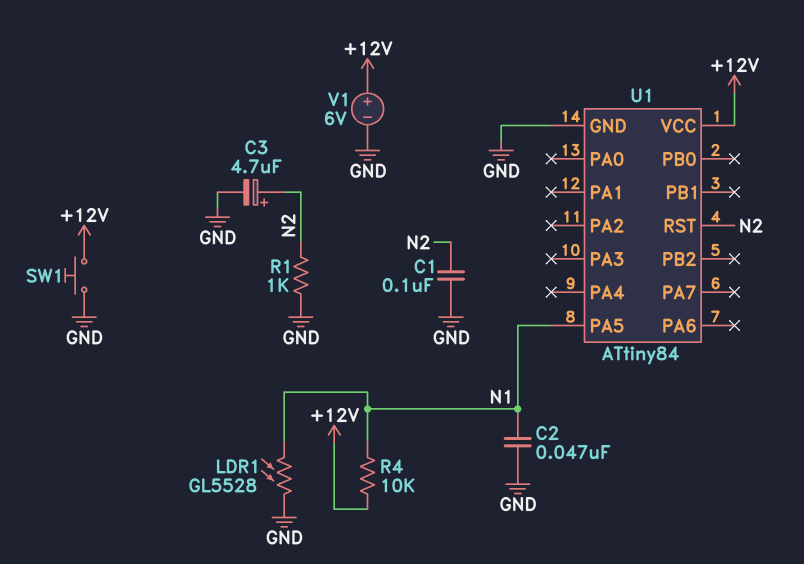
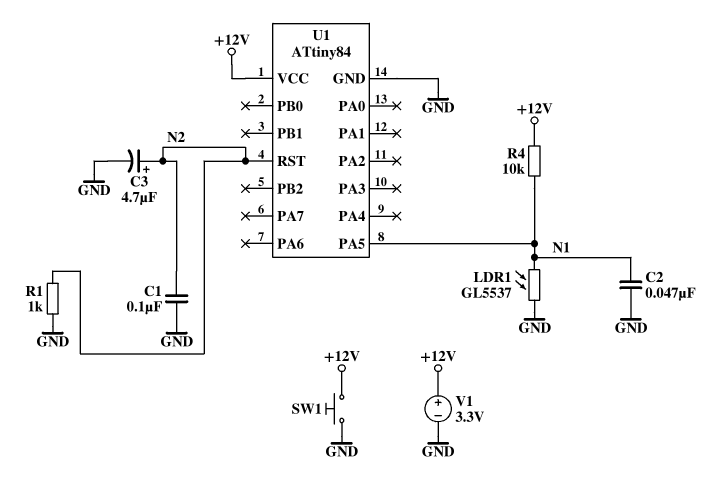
LDR1: GL5528 (GND, N1) -> GL5537 (GND, N1)
V1: 6V (plus +12V, minus GND) -> 3.3V (plus +12V, minus GND)

